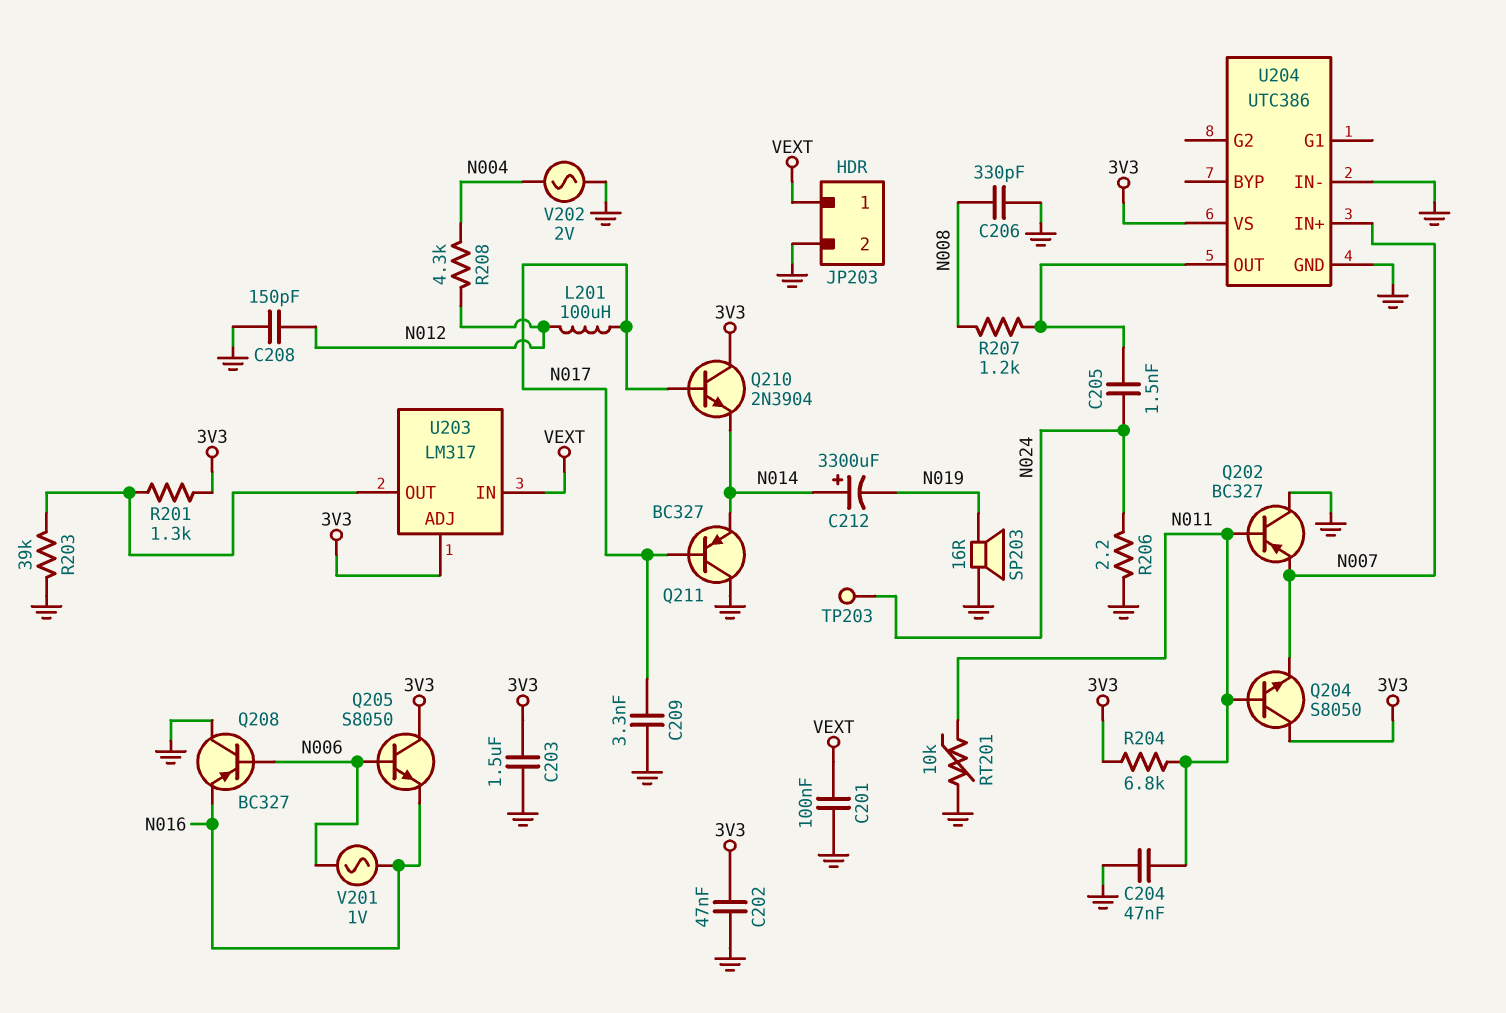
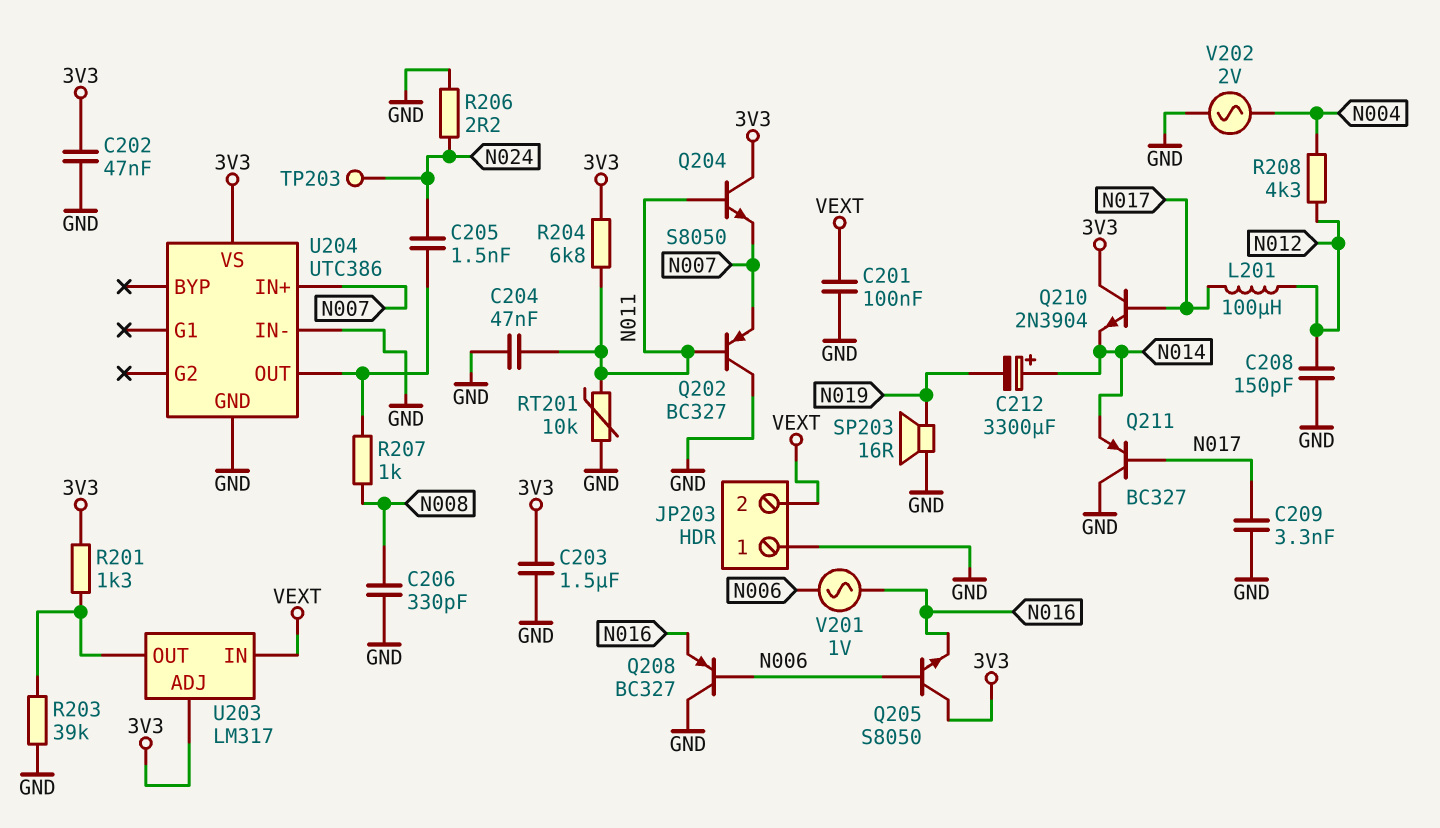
JP203 pin 1: VEXT -> GND
JP203 pin 2: GND -> VEXT
R207: 1.2k (N008, U204/OUT) -> 1k (N008, U204/OUT)

